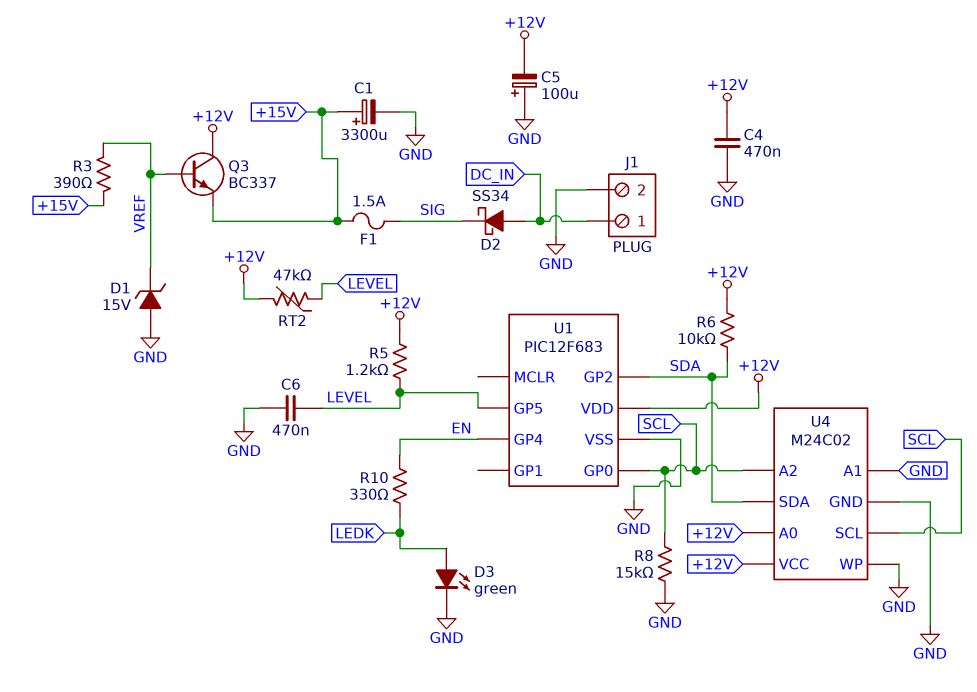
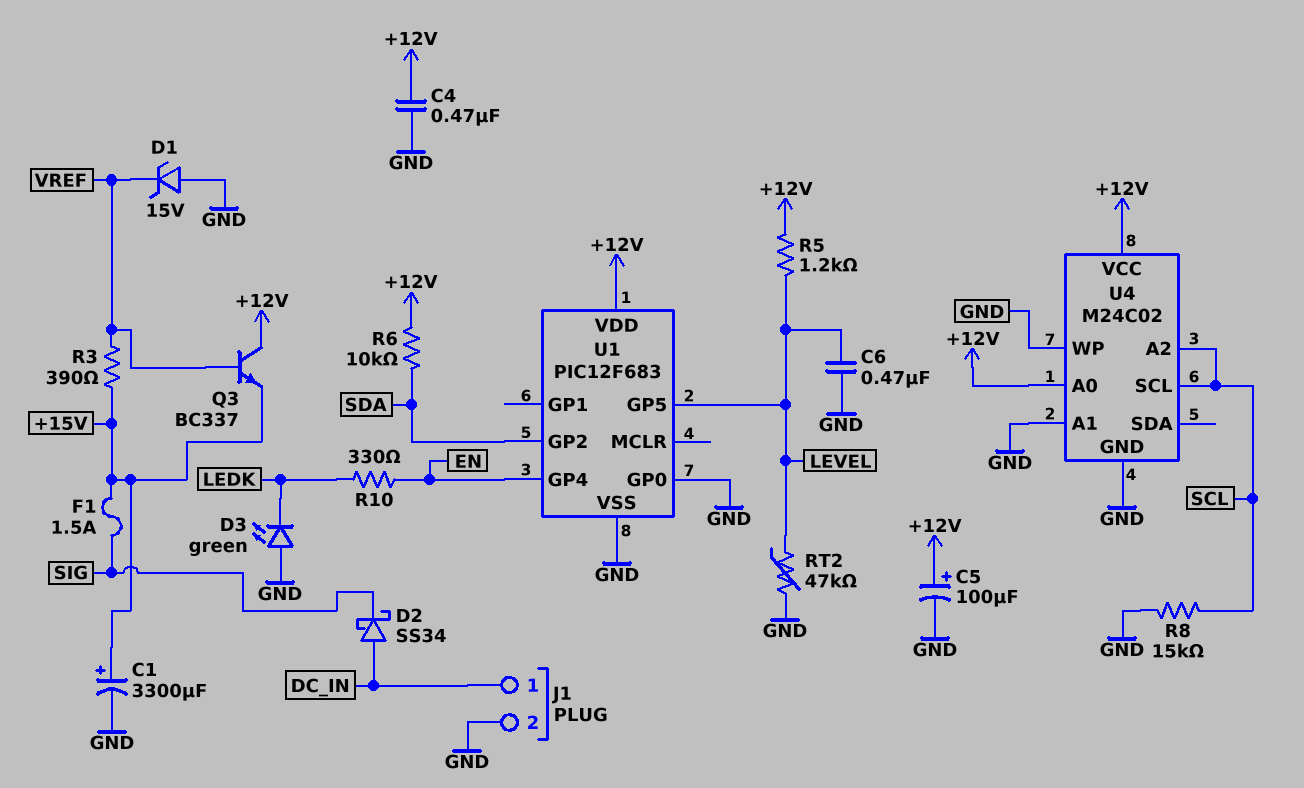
C5: 100uF (plus GND, minus +12V) -> 100uF (plus +12V, minus GND)
D3: LED green (A LEDK, K GND) -> LED green (A GND, K LEDK)
RT2: 47k (+12V, LEVEL) -> 47k (GND, LEVEL)
U1 pin GP0: SCL -> GND
U4 pin SDA: SDA -> none

